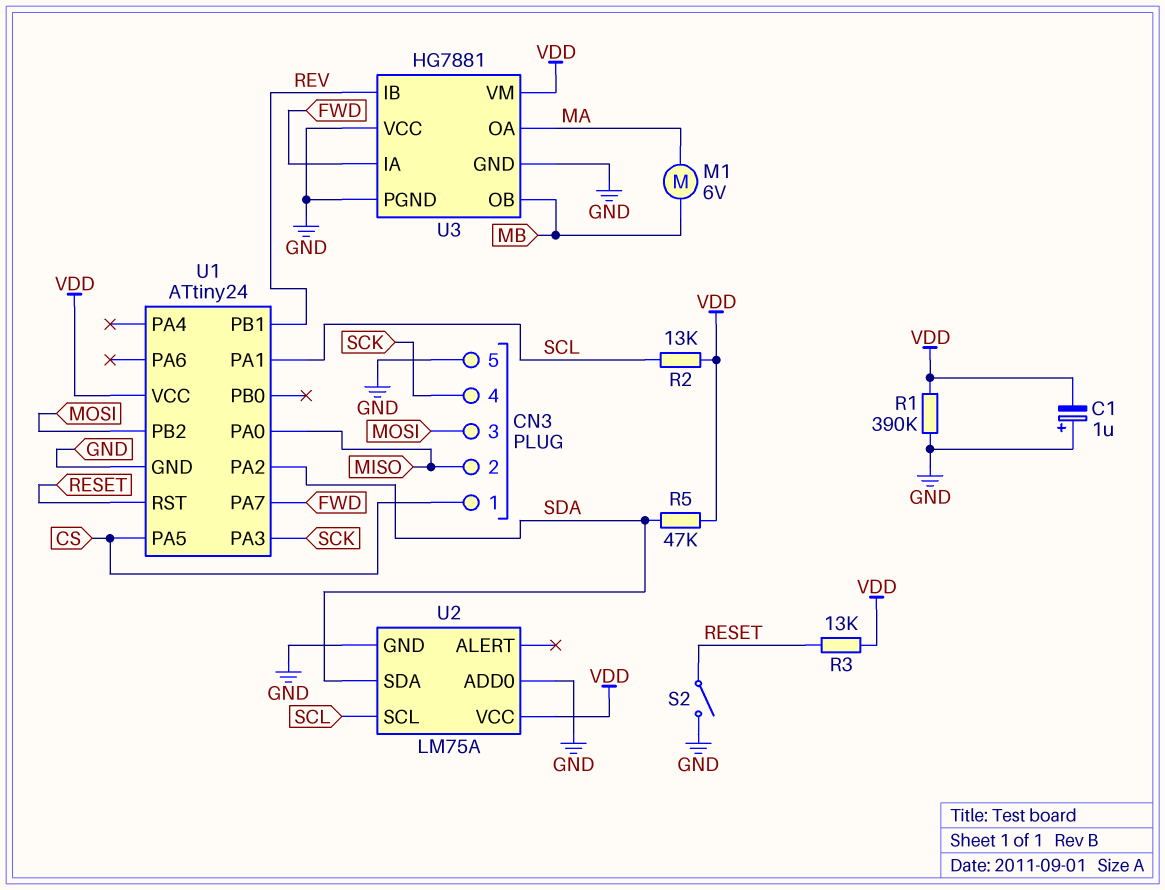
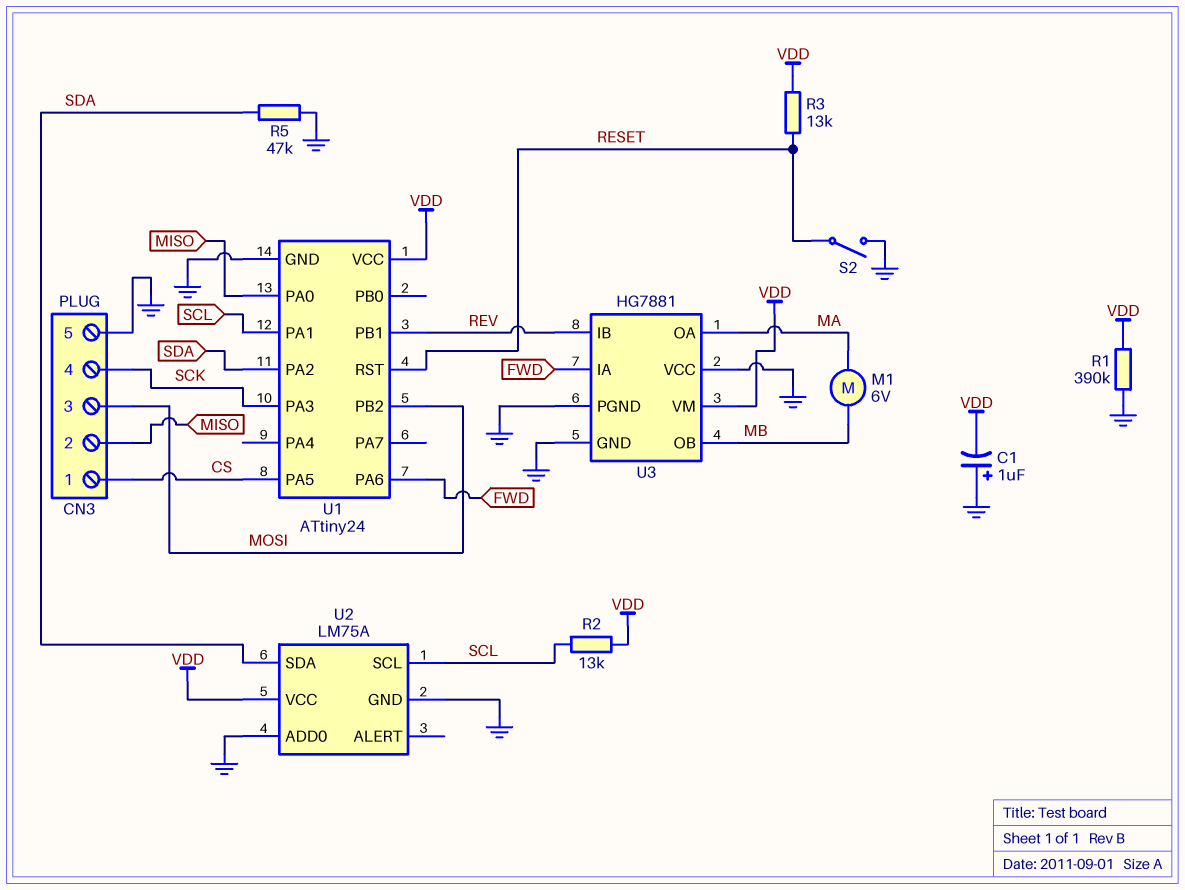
R5: 47k (SDA, VDD) -> 47k (GND, SDA)
U1 pin PA6: none -> FWD
U1 pin PA7: FWD -> none

